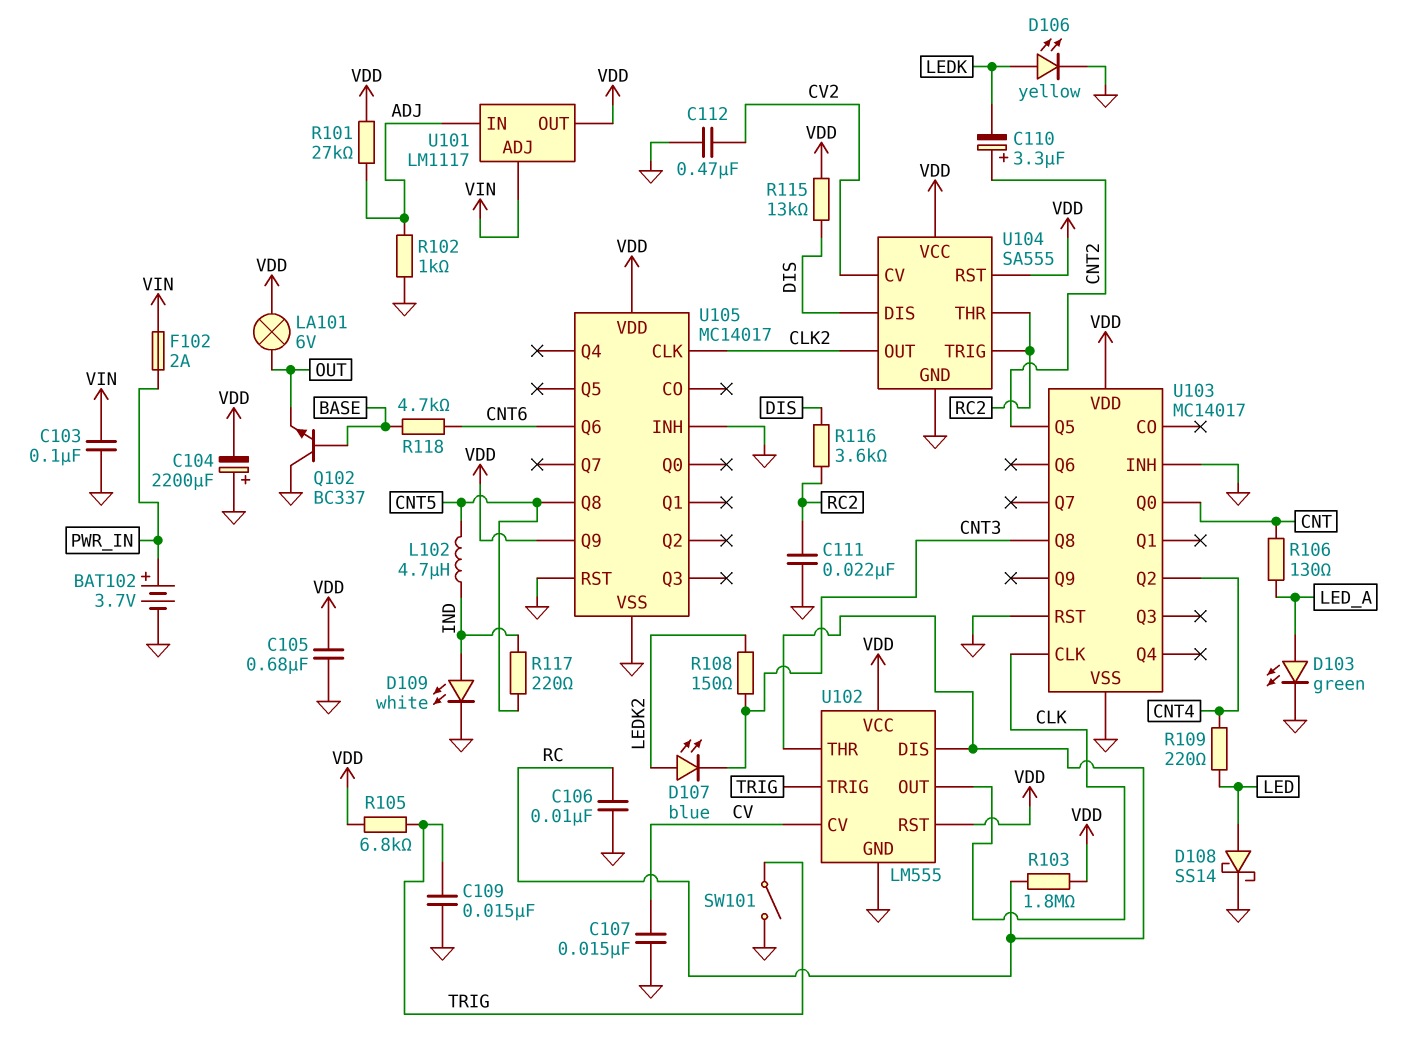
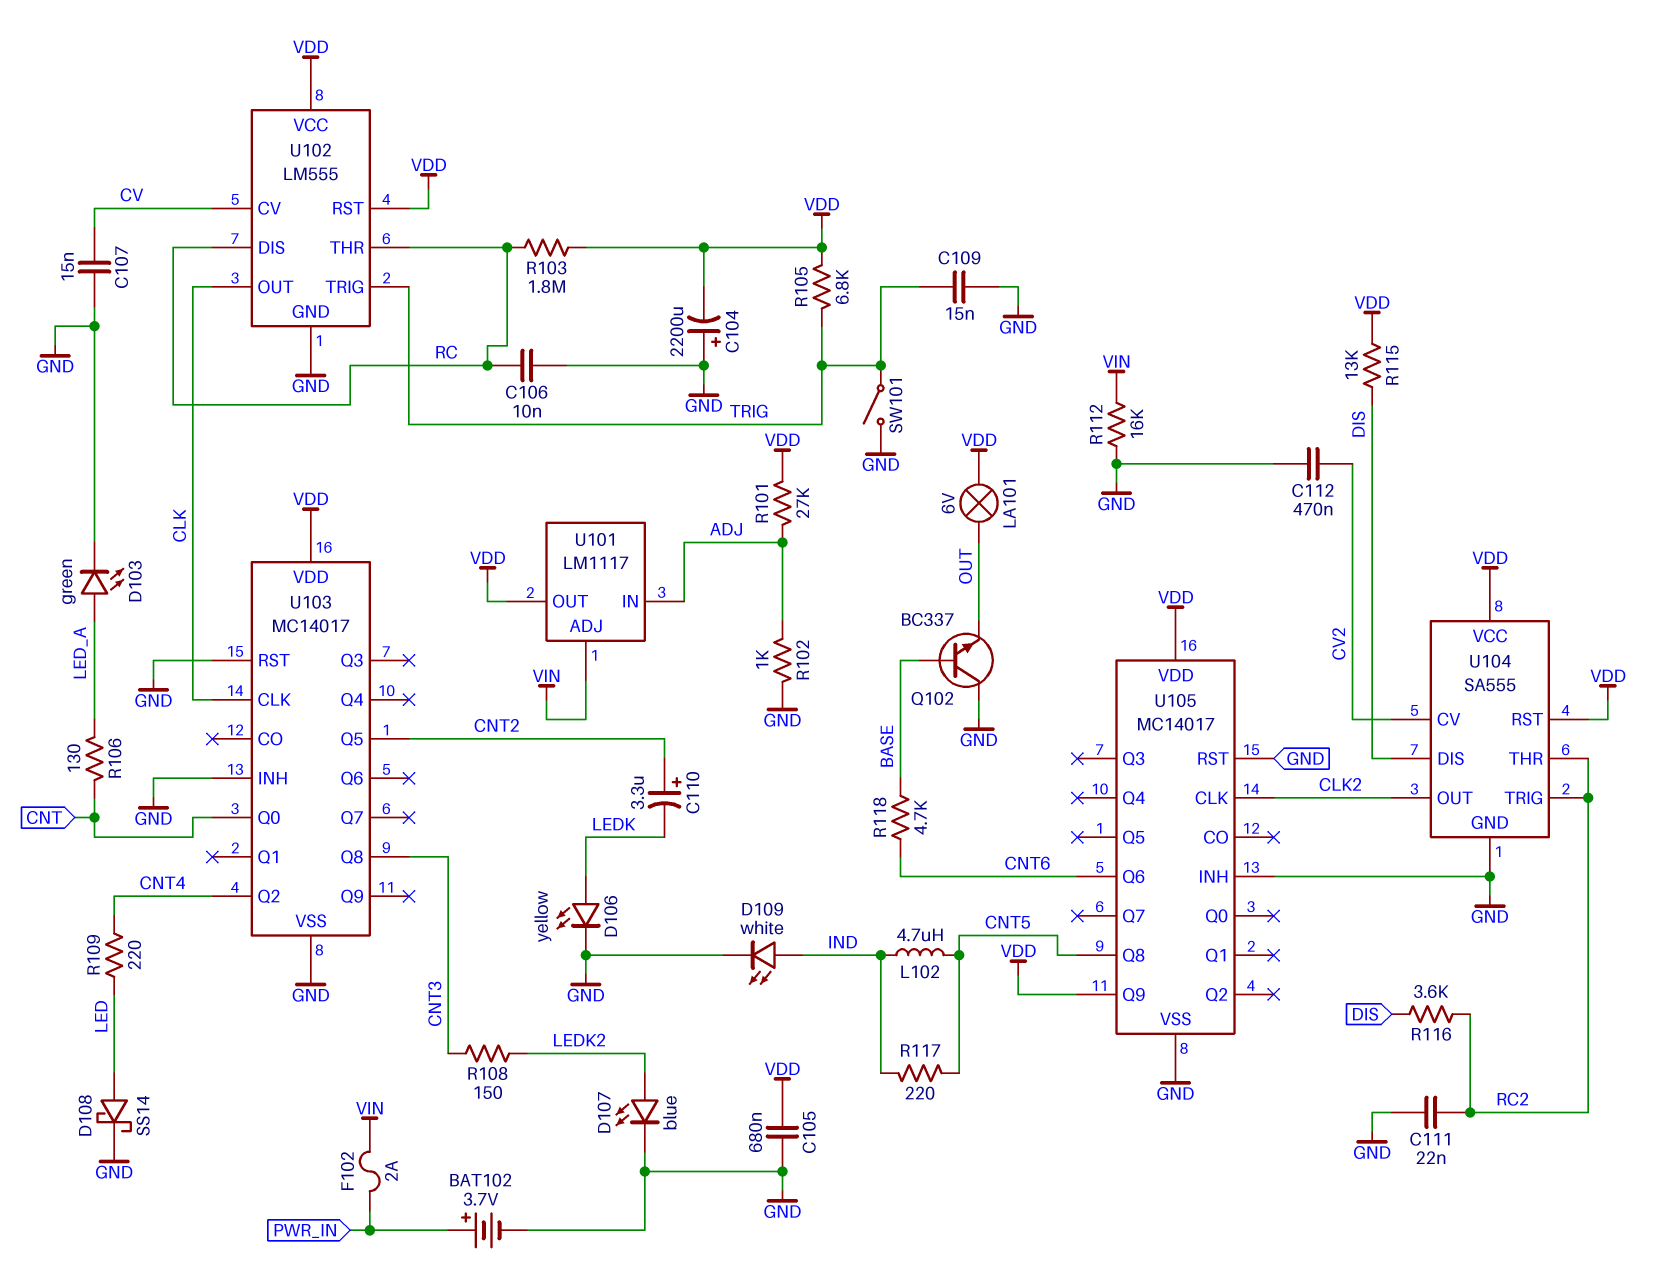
C103: 100nF (GND, VIN) -> none
D107: LED blue (A LEDK2, K CNT3) -> LED blue (A LEDK2, K GND)
R112: none -> 16k (GND, VIN)

